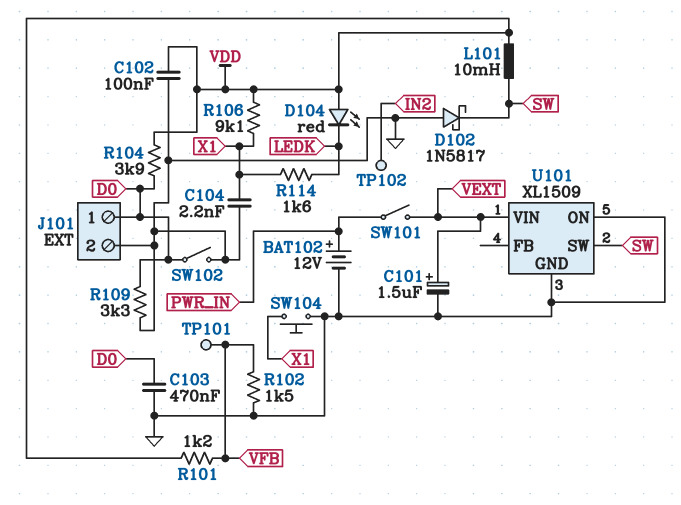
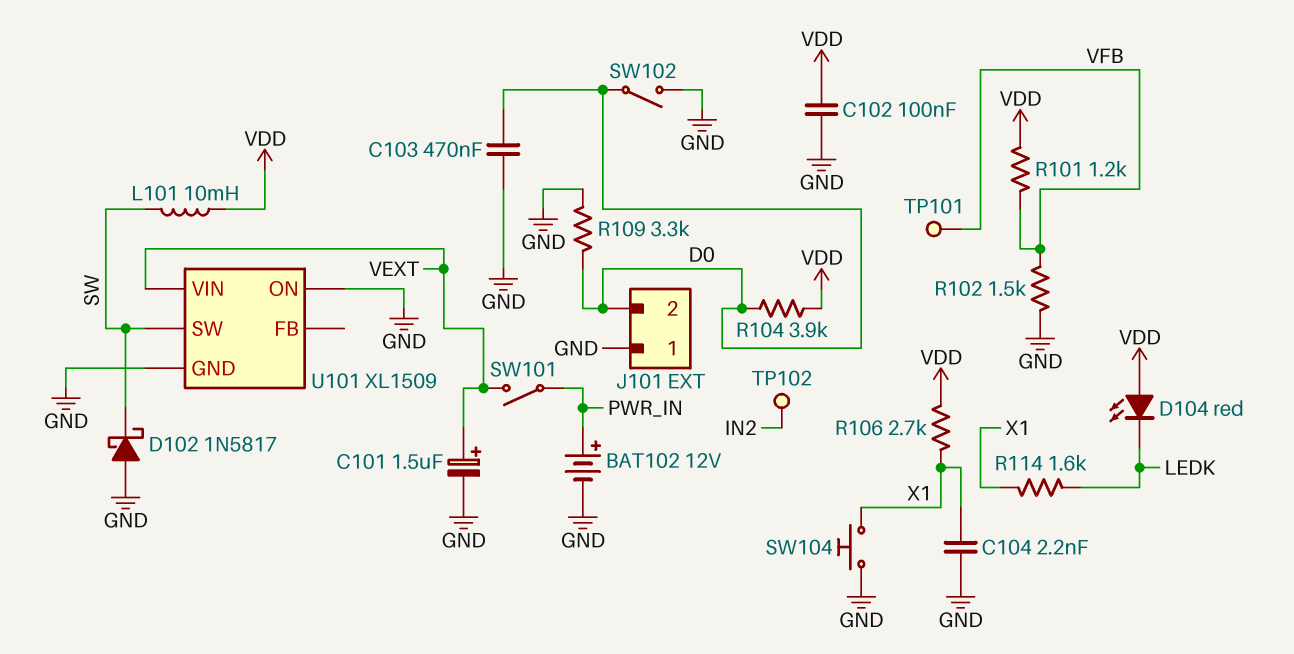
J101 pin 1: D0 -> GND
J101 pin 2: GND -> D0
R106: 9.1k (VDD, X1) -> 2.7k (VDD, X1)

